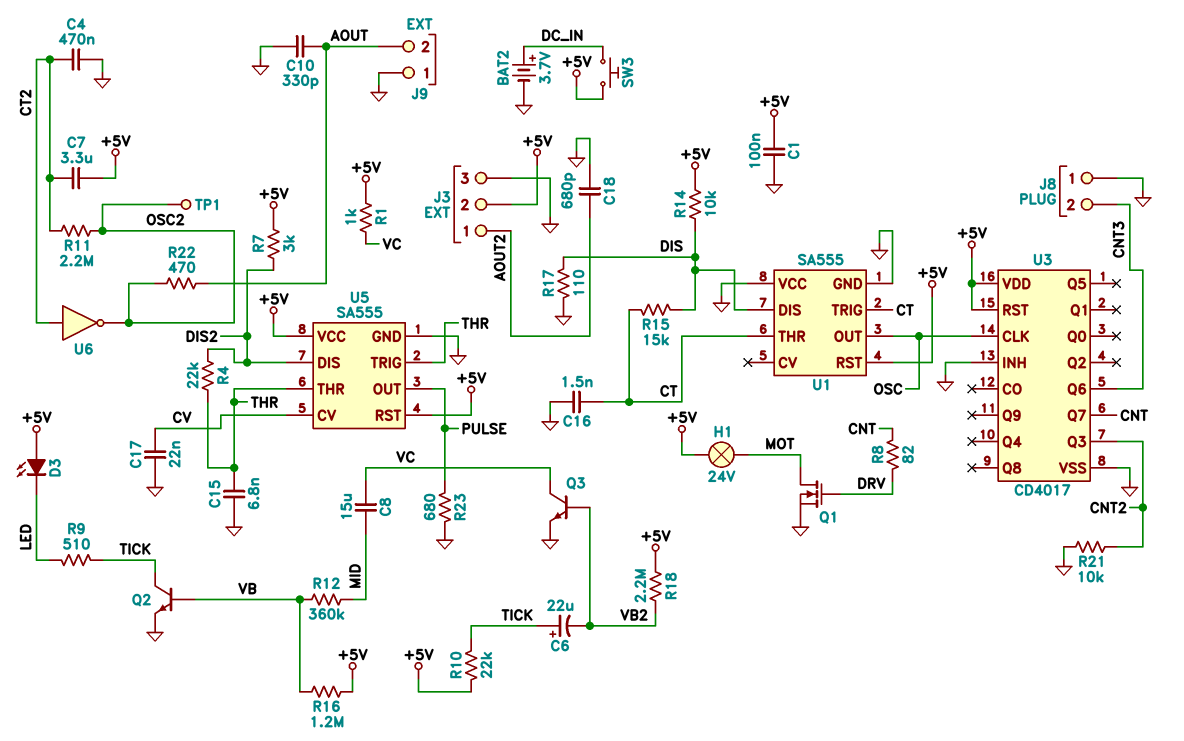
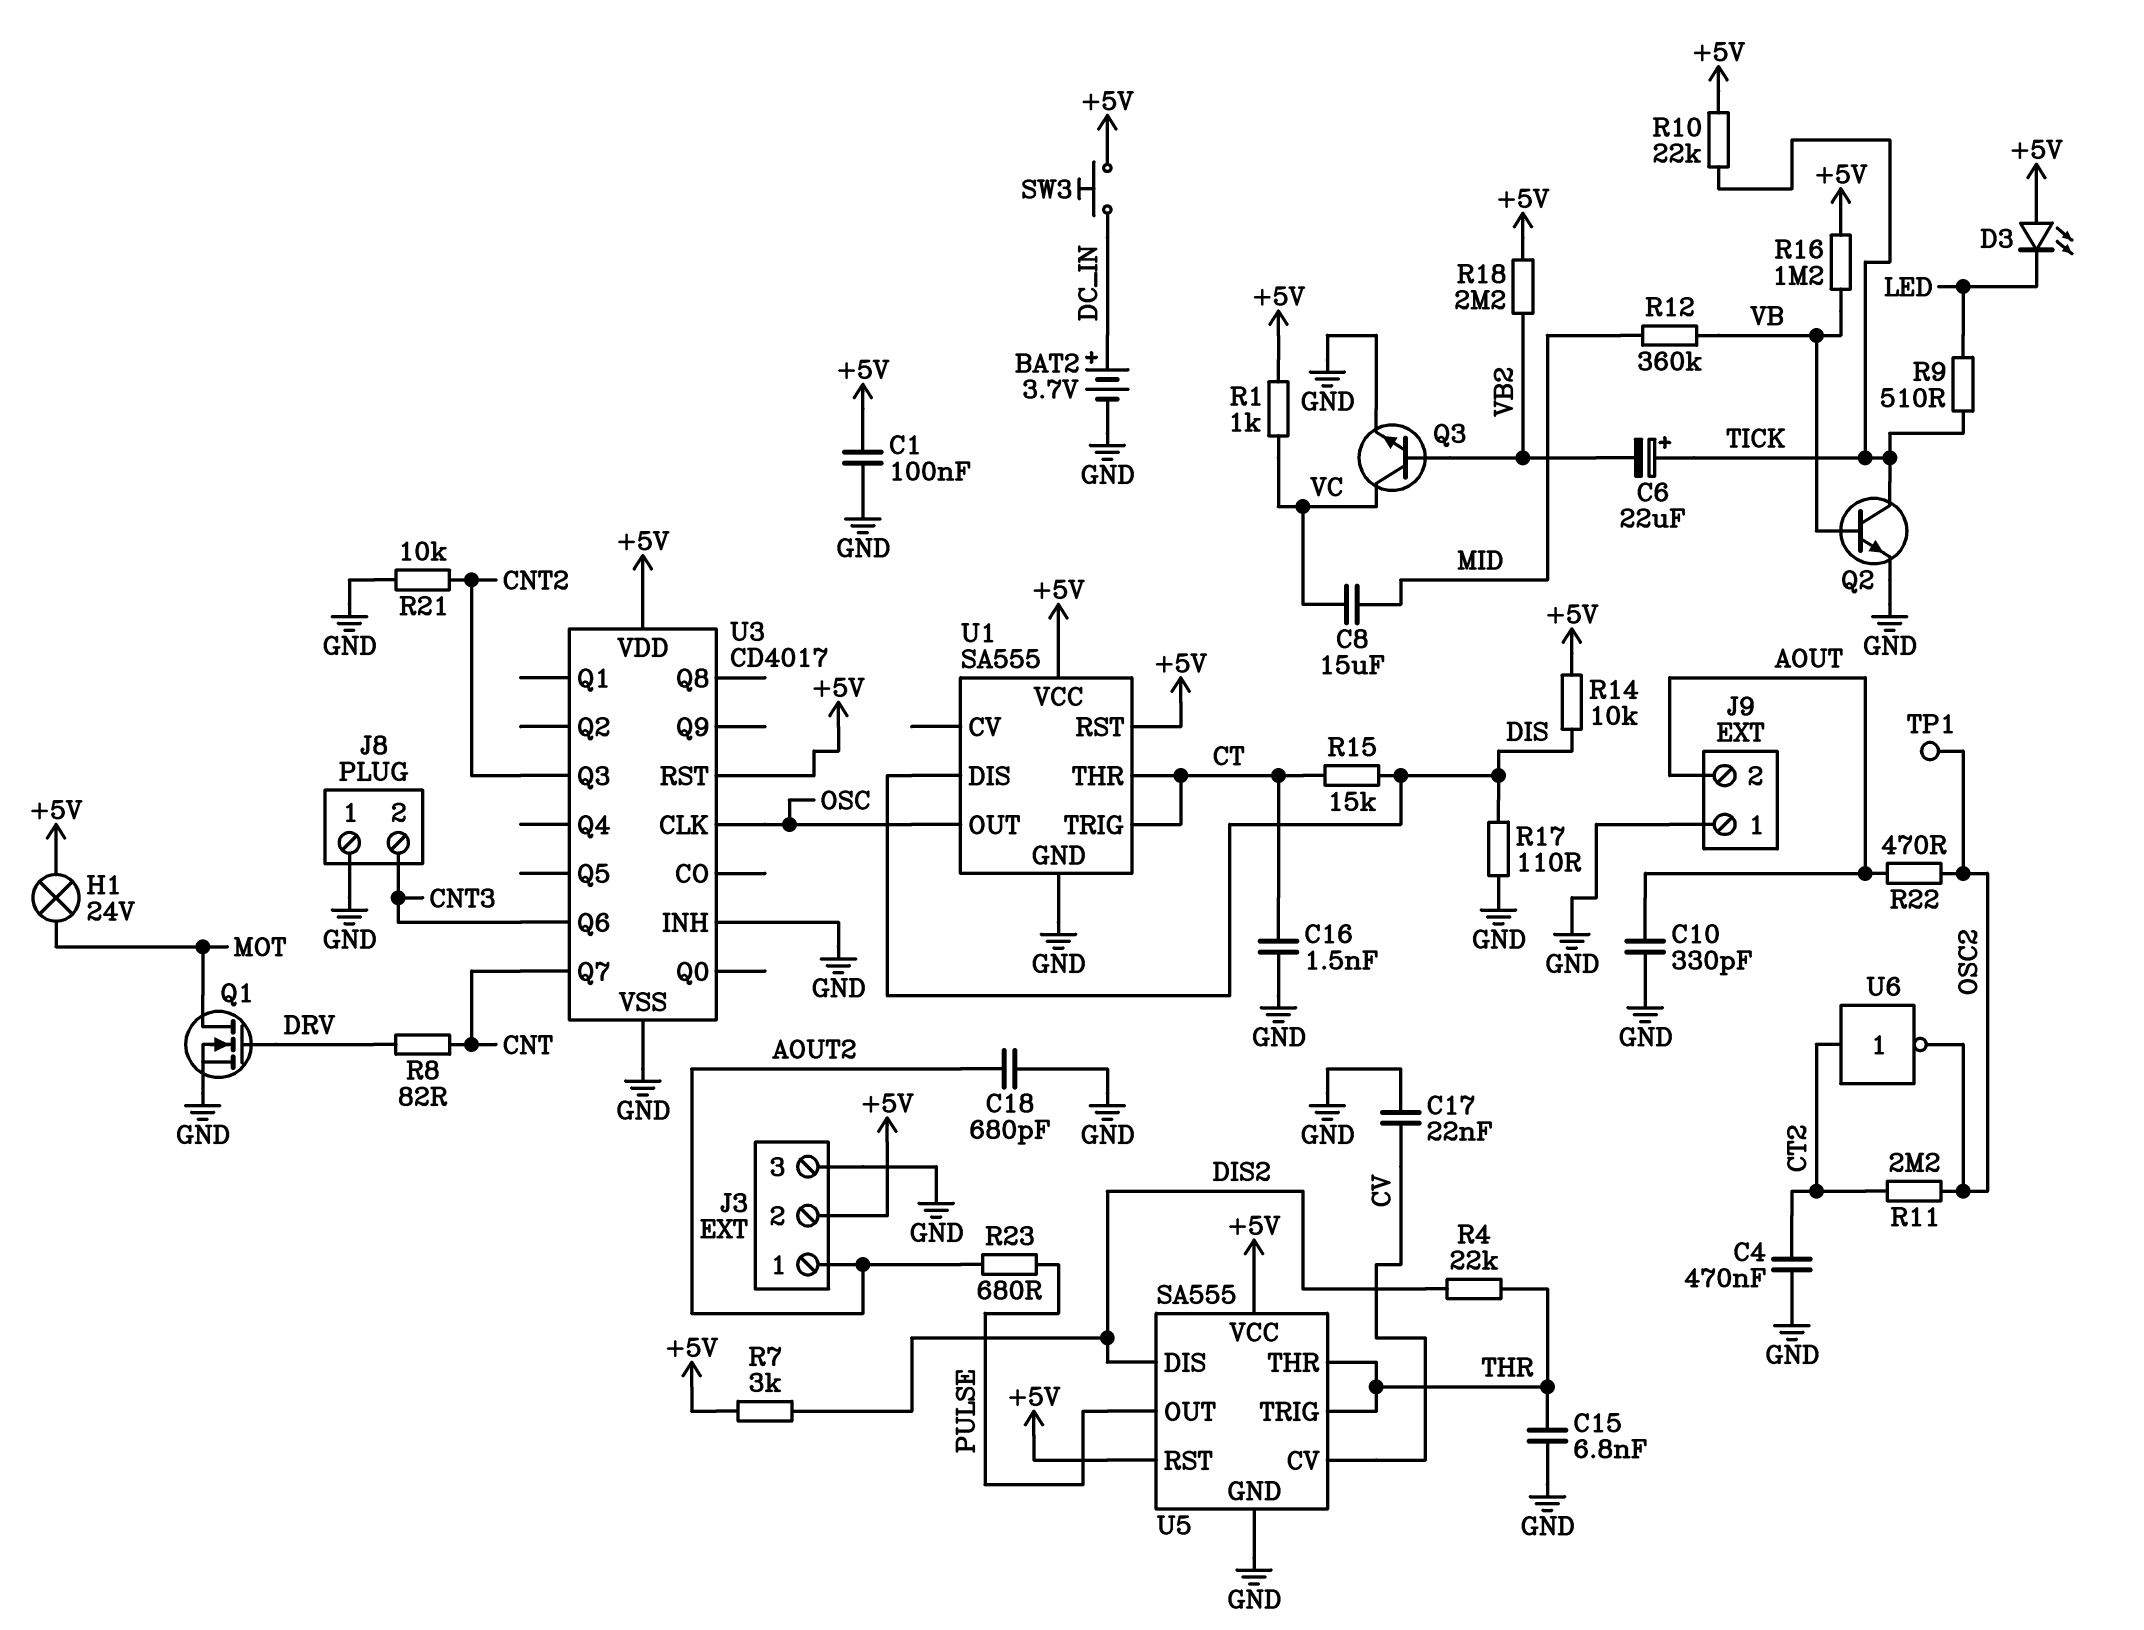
C7: 3.3uF (+5V, CT2) -> none
R23: 680 (GND, PULSE) -> 680 (AOUT2, PULSE)
U1 pin VCC: GND -> +5V

